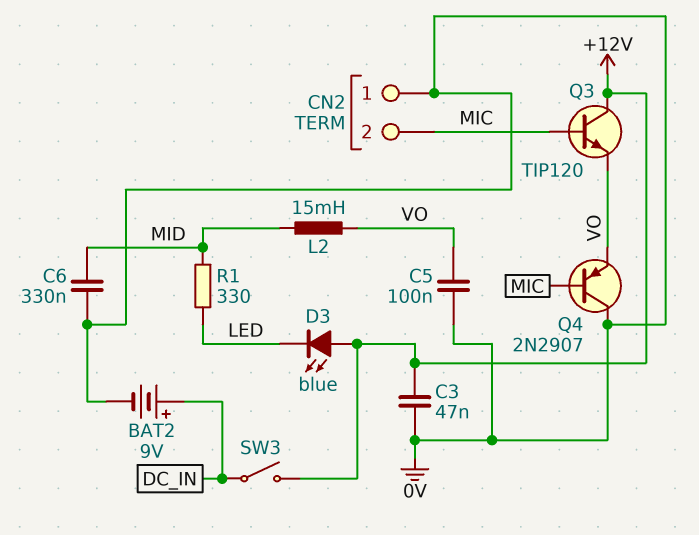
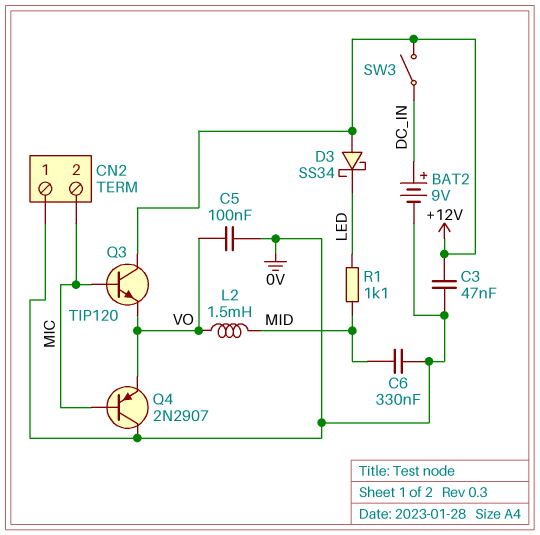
D3: LED blue (A +12V, K LED) -> schottky SS34 (A +12V, K LED)
L2: 15mH (MID, VO) -> 1.5mH (MID, VO)
R1: 330 (LED, MID) -> 1.1k (LED, MID)

